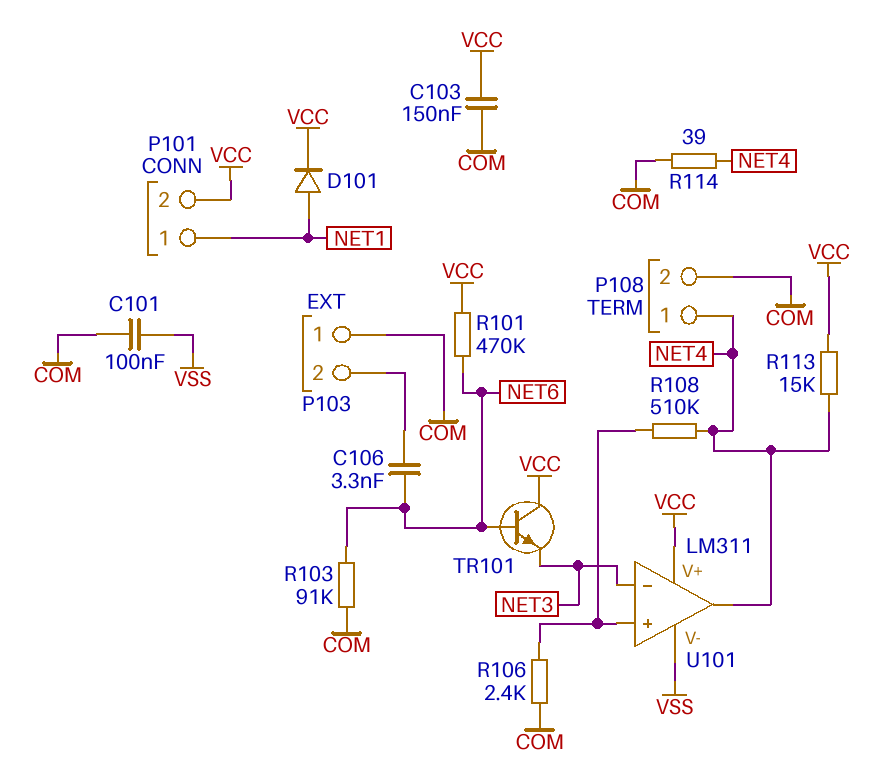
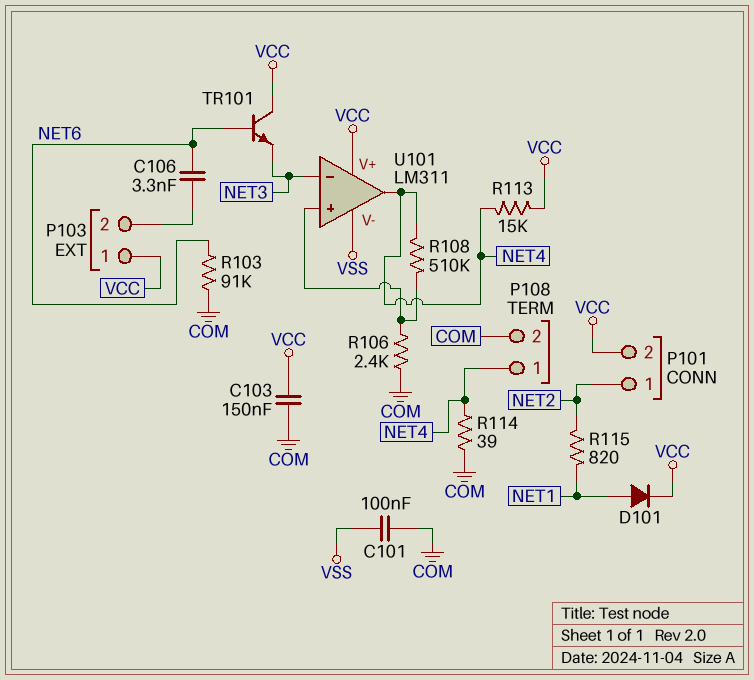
P101 pin 1: NET1 -> NET2
P103 pin 1: COM -> VCC
R101: 470k (NET6, VCC) -> none
R115: none -> 820 (NET1, NET2)

